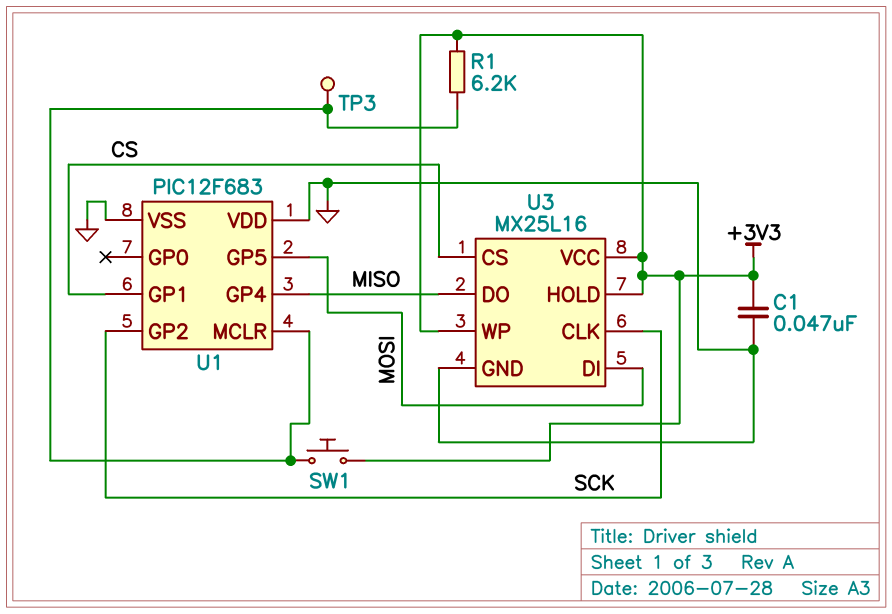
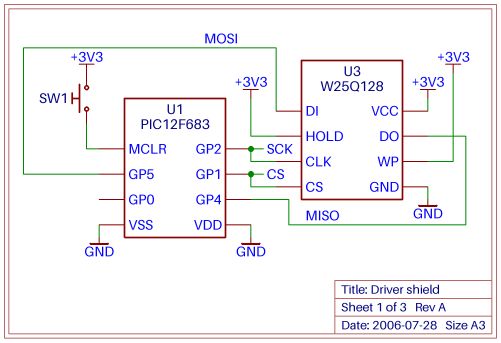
C1: 47nF (+3V3, GND) -> none
R1: 6.2k (+3V3, U1/MCLR) -> none
TP3: test point (U1/MCLR) -> none
U3: MX25L16 -> W25Q128

